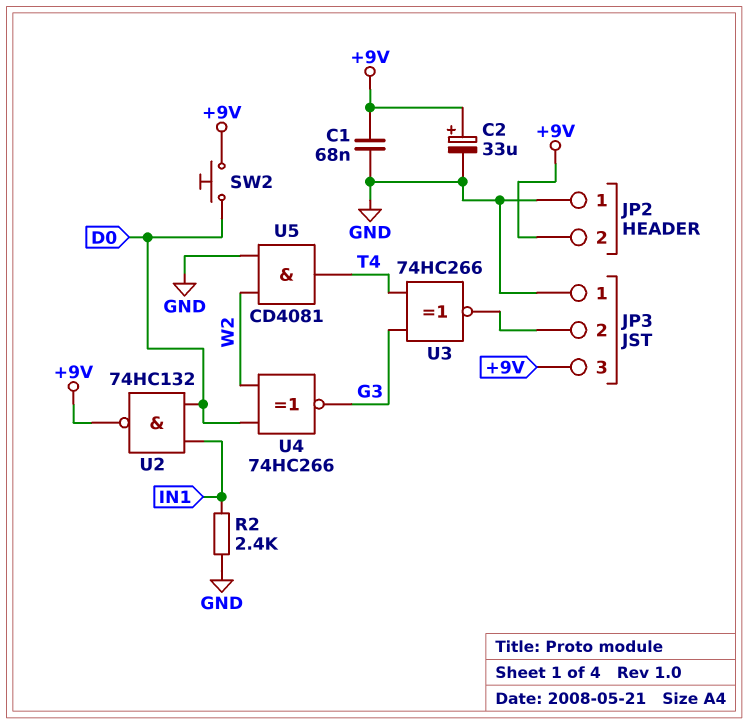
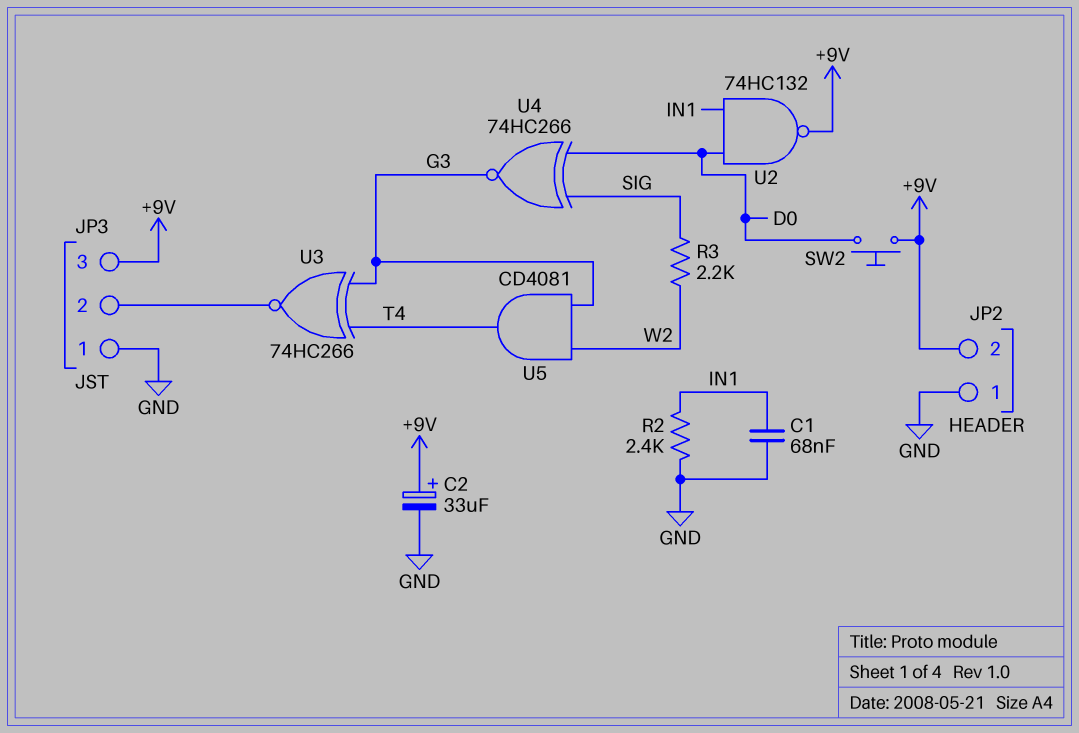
C1: 68nF (+9V, GND) -> 68nF (GND, IN1)
R3: none -> 2.2k (SIG, W2)
U4: XNOR 74HC266 (in D0, in W2, out G3) -> XNOR 74HC266 (in D0, in SIG, out G3)
U5: AND CD4081 (in GND, in W2, out T4) -> AND CD4081 (in G3, in W2, out T4)

